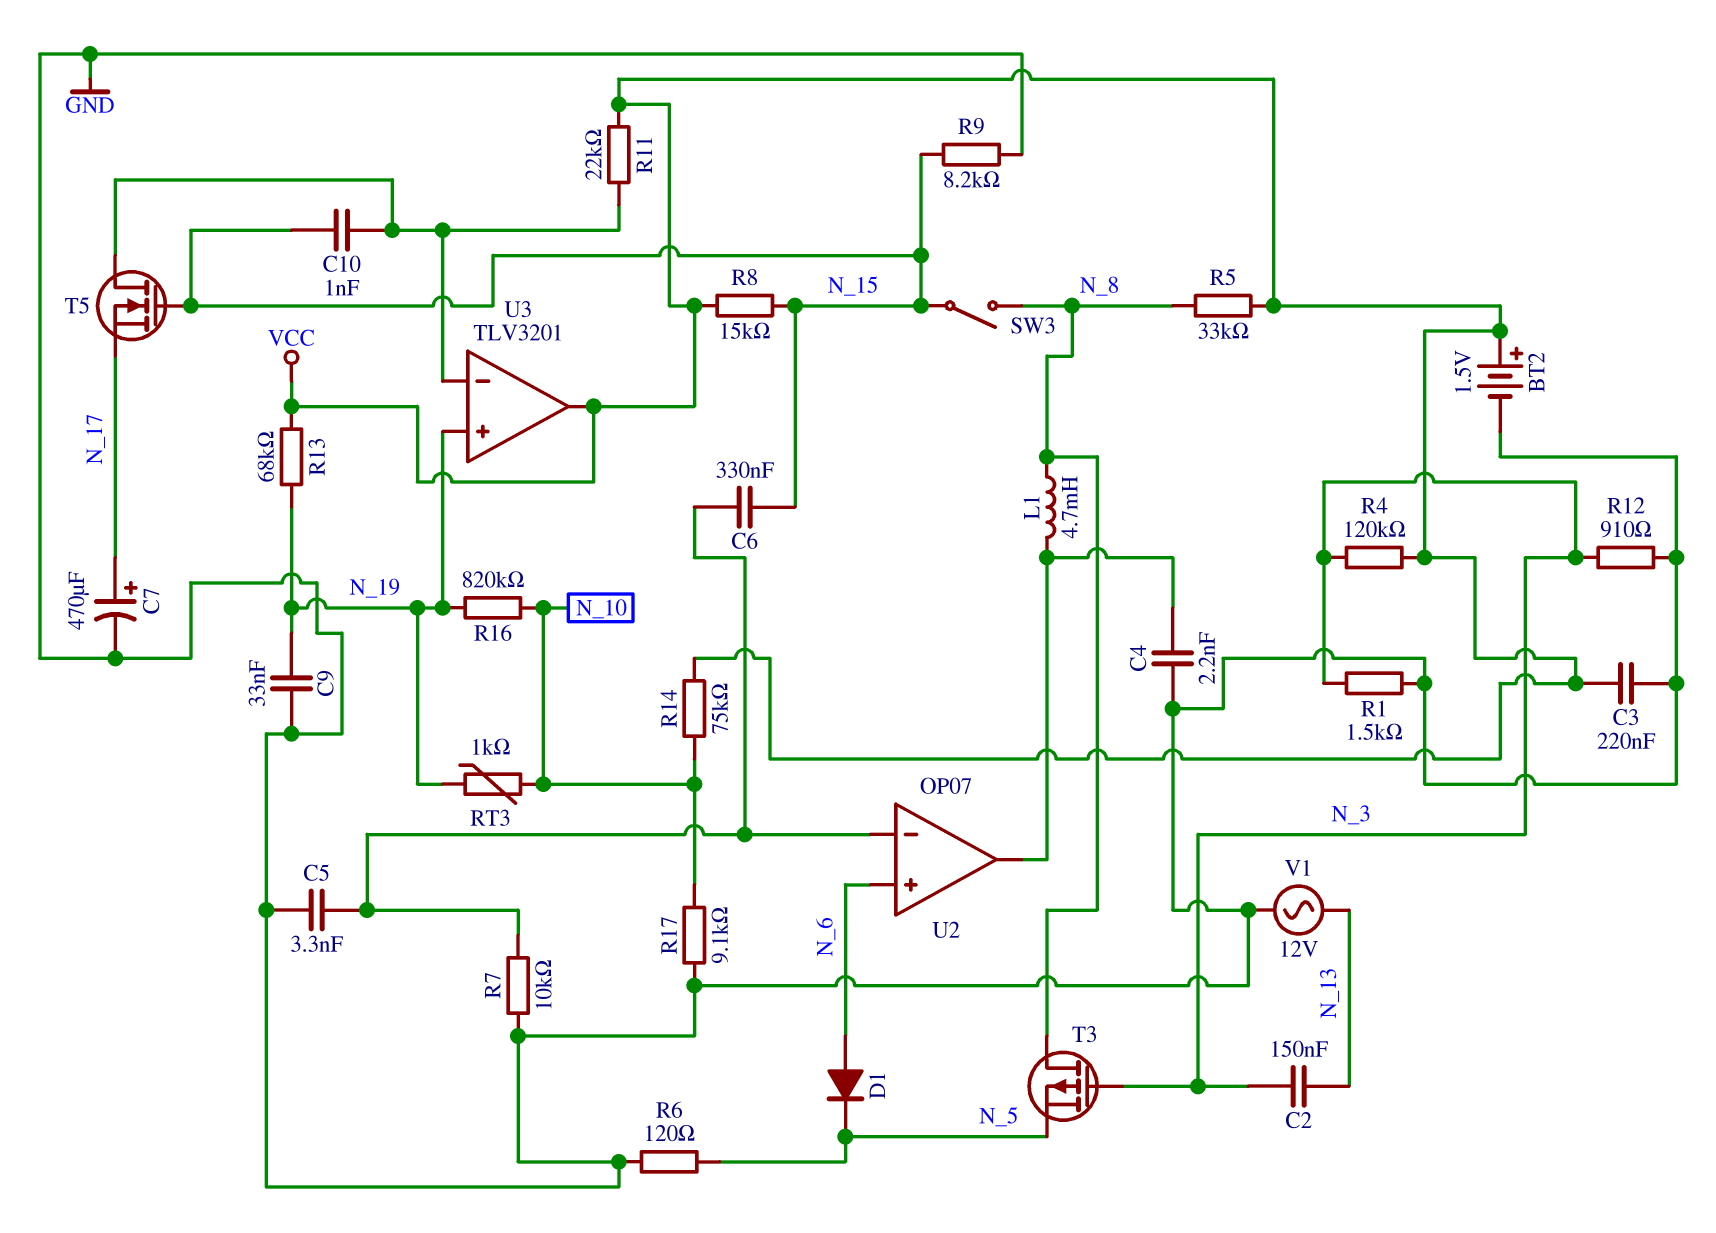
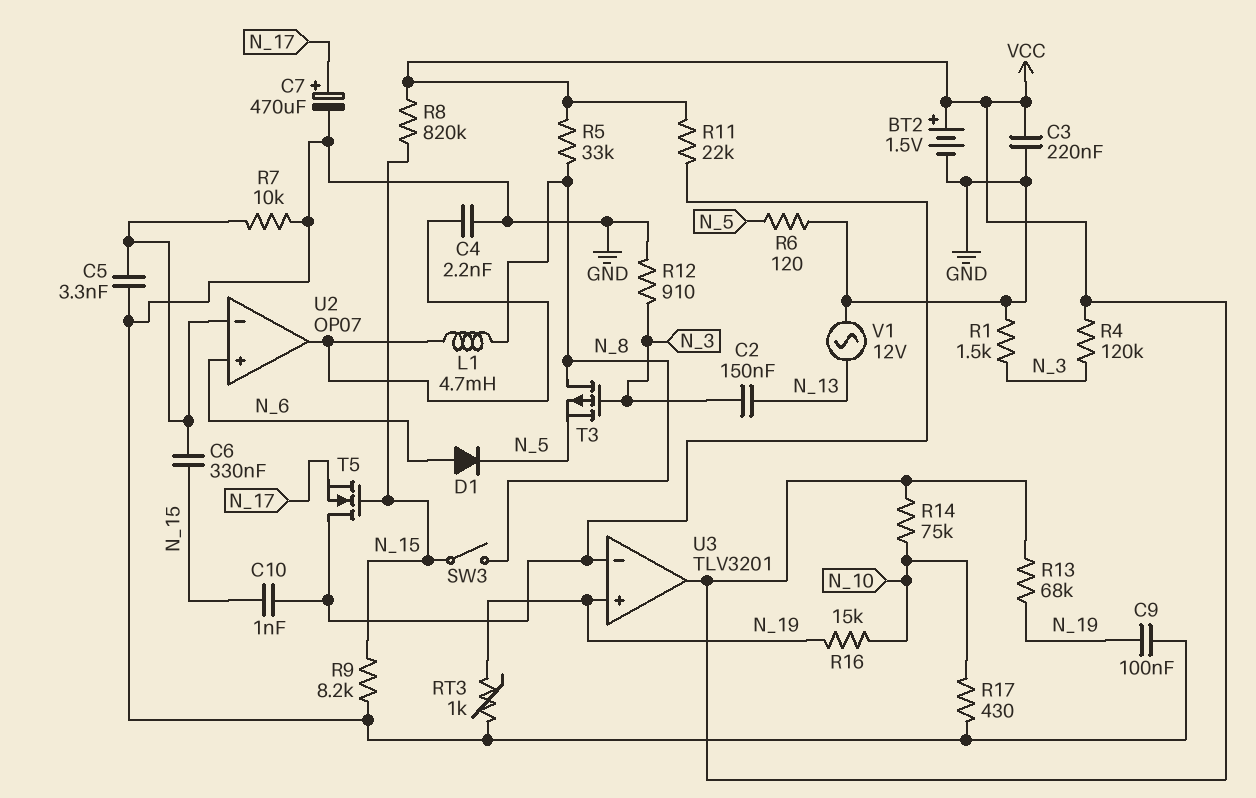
C9: 33nF (GND, N_19) -> 100nF (GND, N_19)
R8: 15k (N_15, VCC) -> 820k (N_15, VCC)
R16: 820k (N_10, N_19) -> 15k (N_10, N_19)
R17: 9.1k (GND, N_10) -> 430 (GND, N_10)
RT3: 1k (N_10, N_19) -> 1k (GND, N_19)

